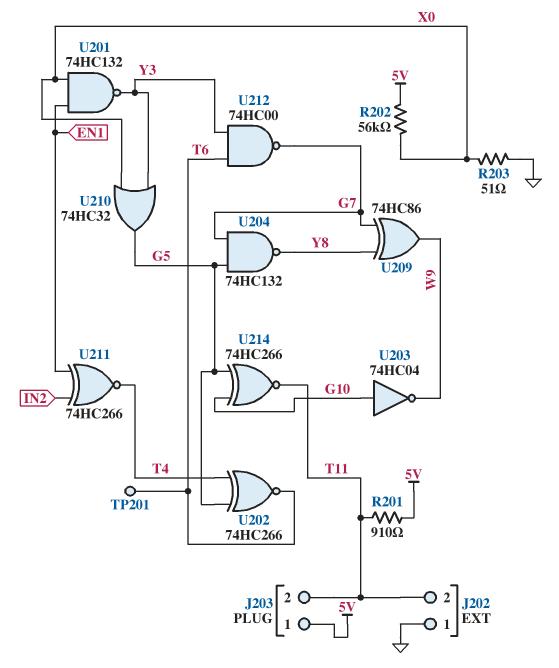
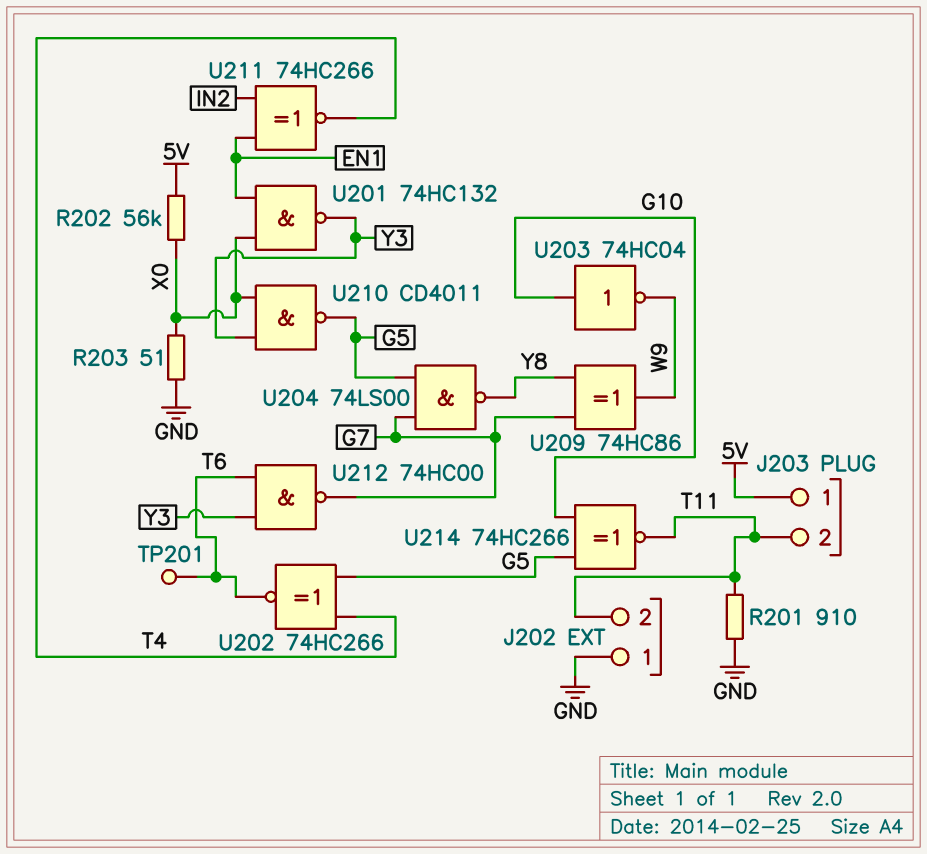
R201: 910 (5V, T11) -> 910 (GND, T11)
U204: NAND 74HC132 (in G5, in G7, out Y8) -> NAND 74LS00 (in G5, in G7, out Y8)
U210: OR 74HC32 (in X0, in Y3, out G5) -> NAND CD4011 (in X0, in Y3, out G5)

